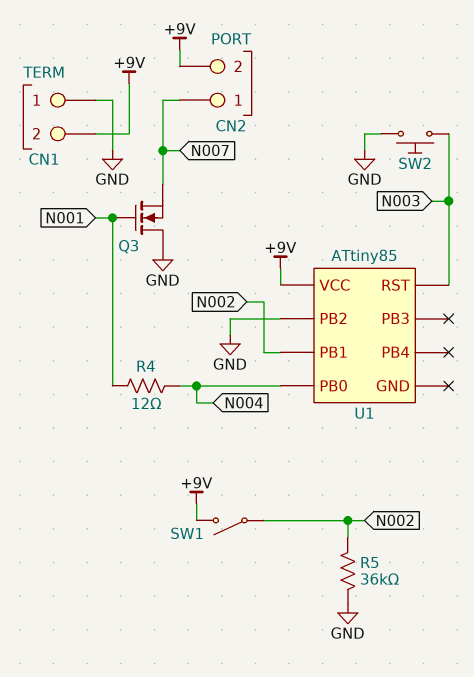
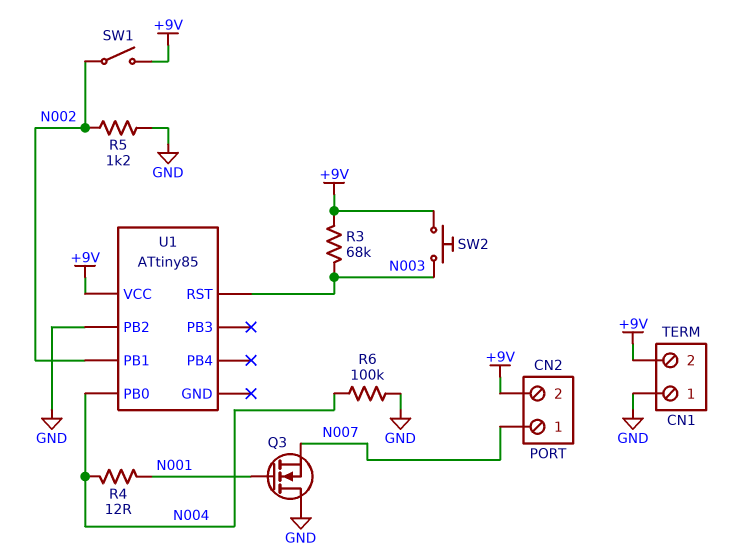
R3: none -> 68k (+9V, N003)
R5: 36k (GND, N002) -> 1.2k (GND, N002)
R6: none -> 100k (GND, N004)
SW2: button (GND, N003) -> button (+9V, N003)

